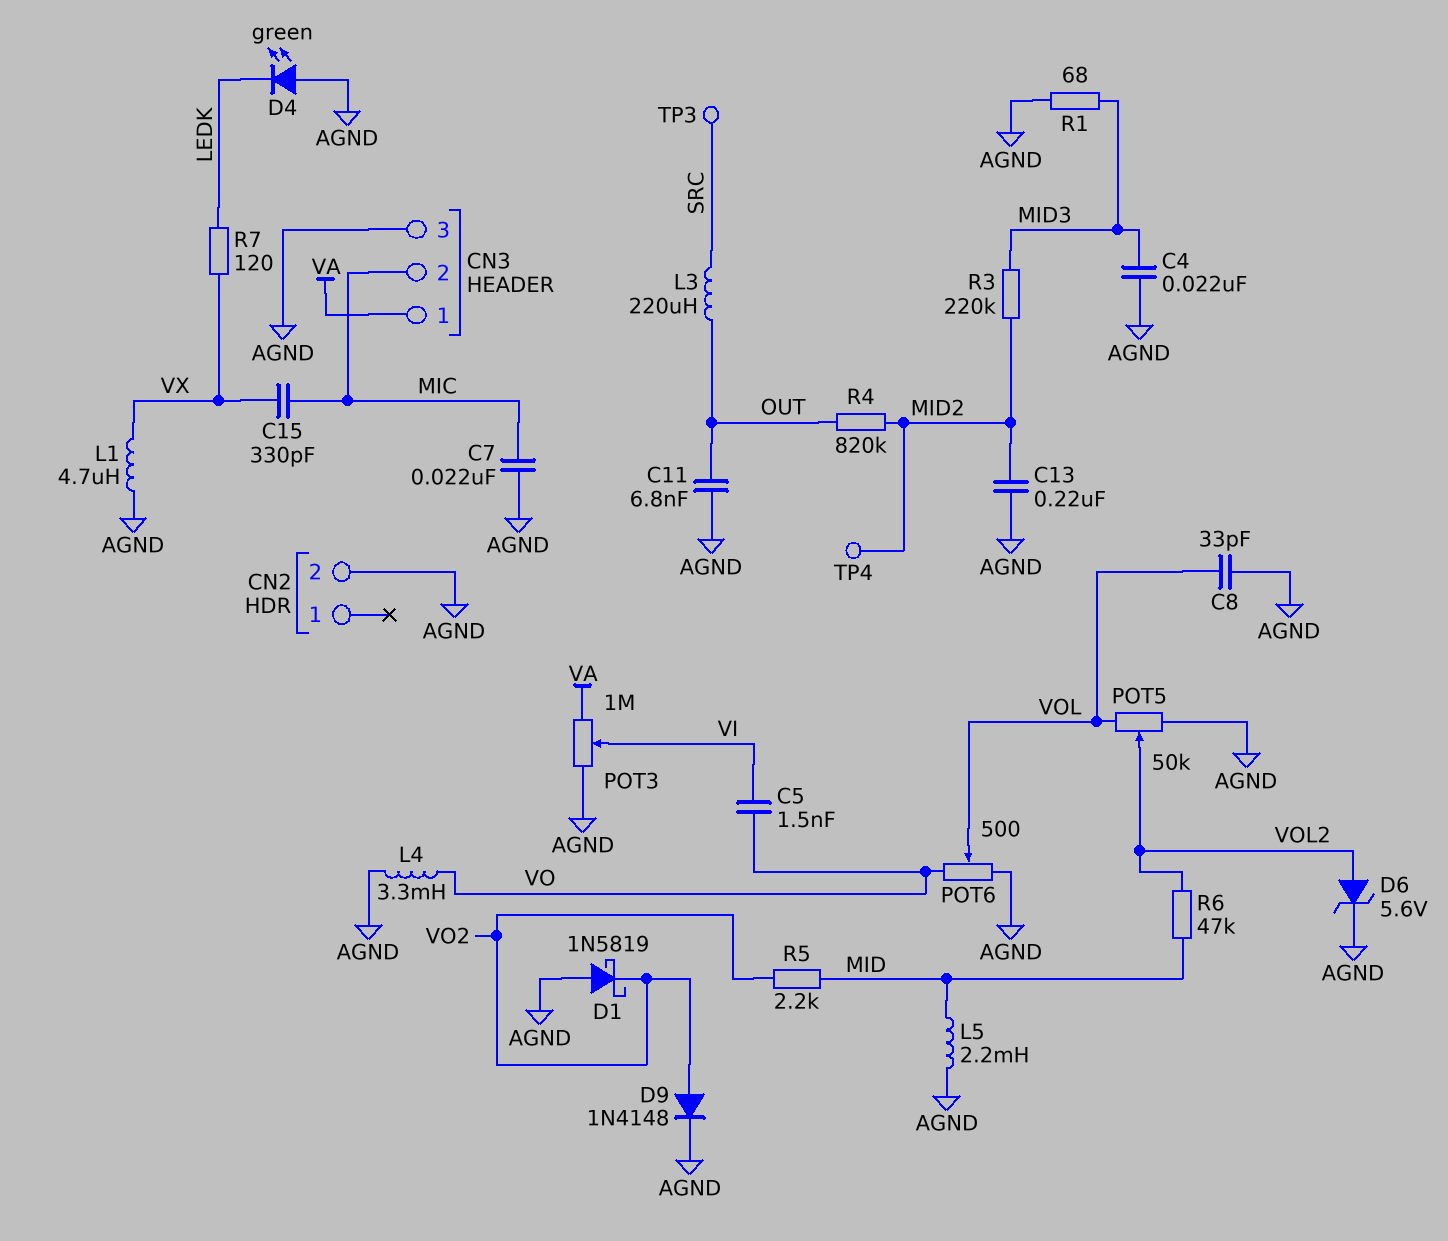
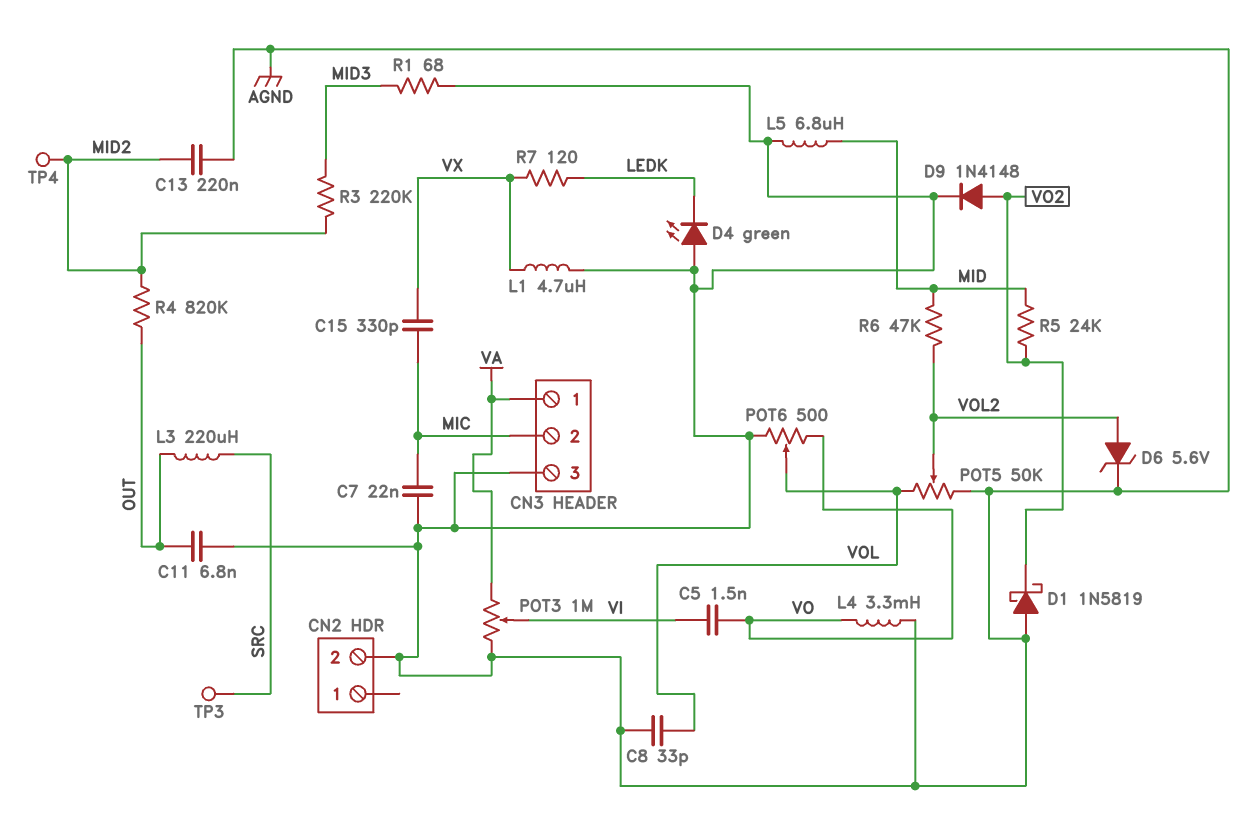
C4: 22nF (AGND, MID3) -> none
L5: 2.2mH (AGND, MID) -> 6.8uH (AGND, MID)
R5: 2.2k (MID, VO2) -> 24k (MID, VO2)

